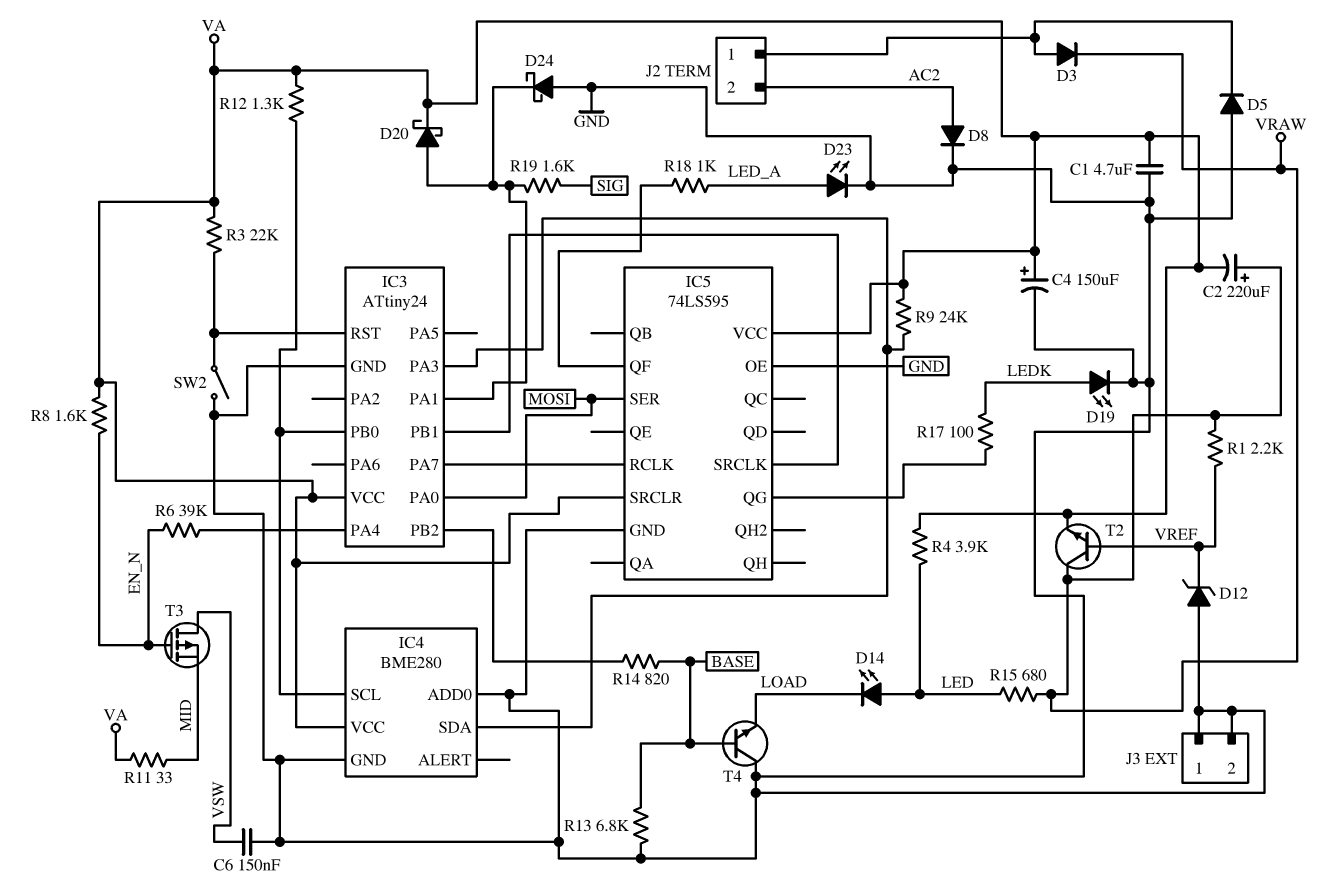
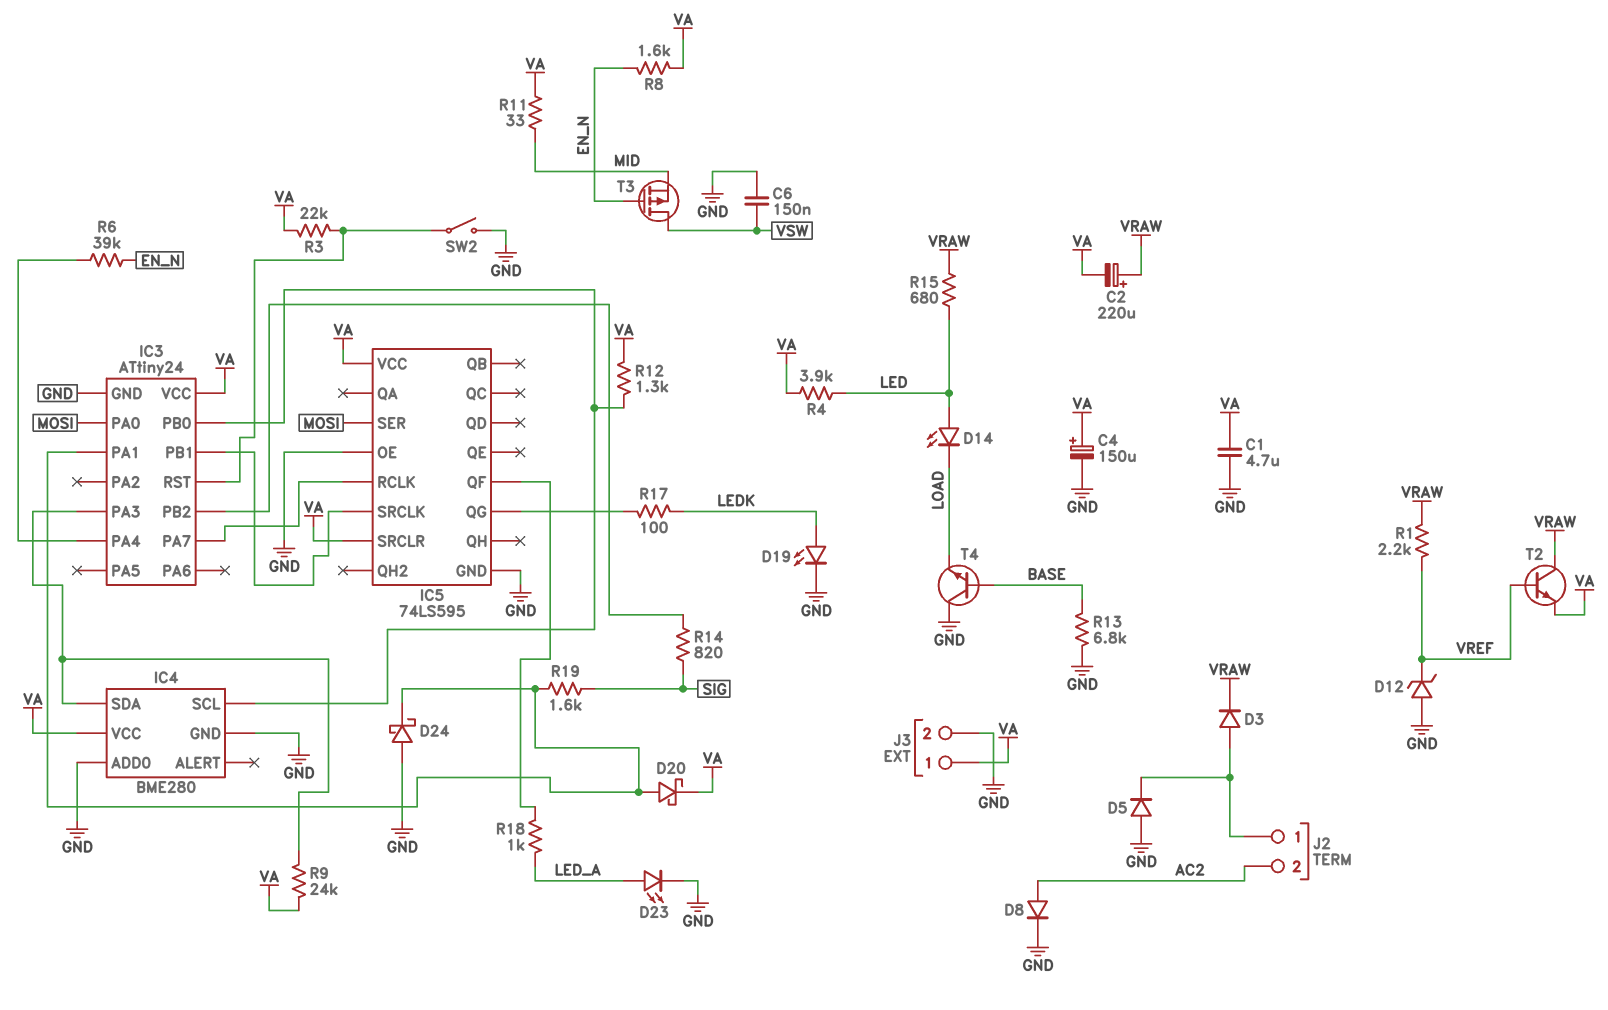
J3 pin 1: GND -> VA
R14: 820 (BASE, IC3/PB2) -> 820 (IC3/PB2, SIG)

